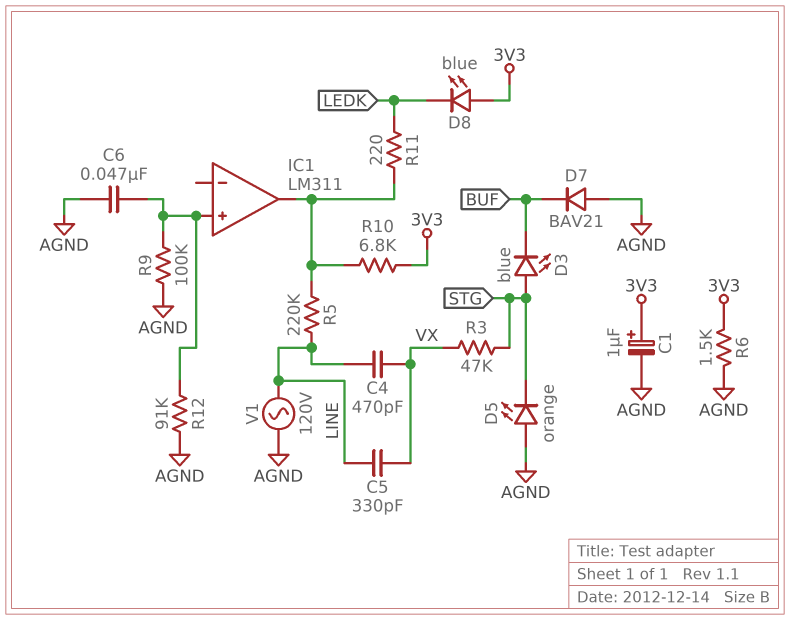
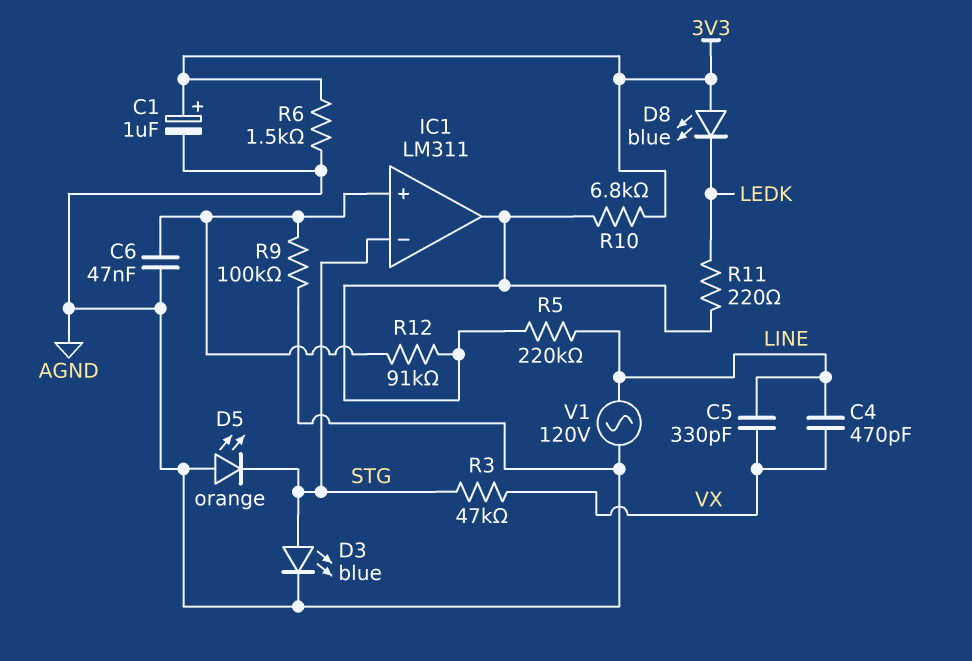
D3: LED blue (A STG, K BUF) -> LED blue (A STG, K AGND)
D7: diode BAV21 (A AGND, K BUF) -> none
IC1 pin in-: none -> STG
R12: 91k (AGND, IC1/in+) -> 91k (IC1/in+, IC1/out)

